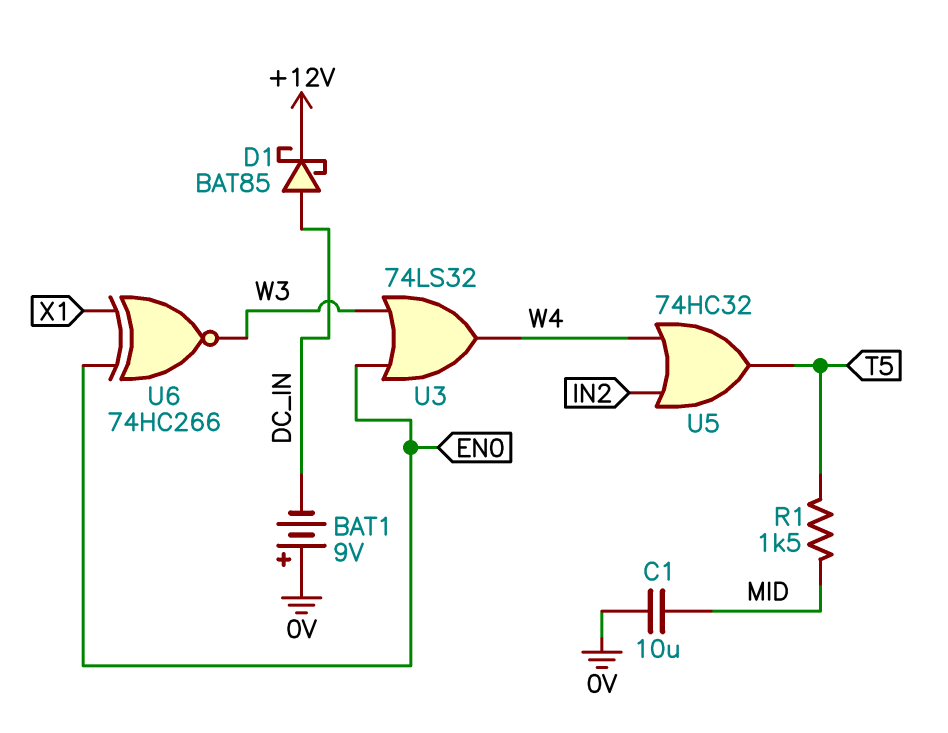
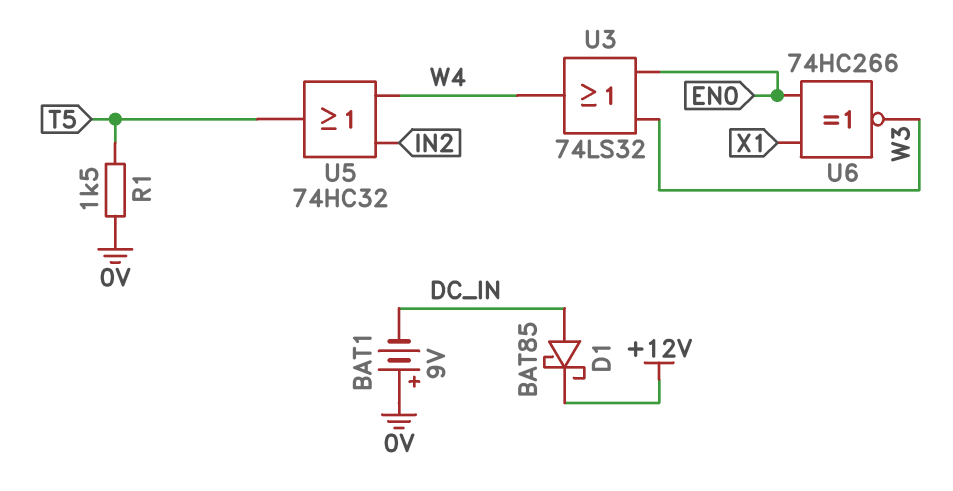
C1: 10uF (0V, MID) -> none
R1: 1.5k (MID, T5) -> 1.5k (0V, T5)

